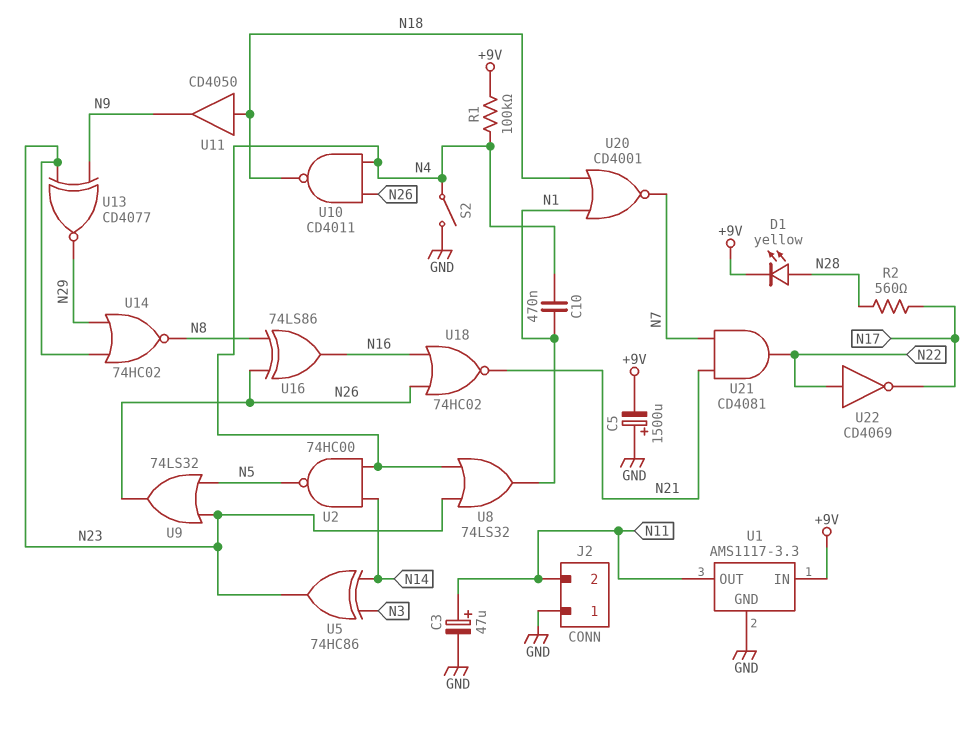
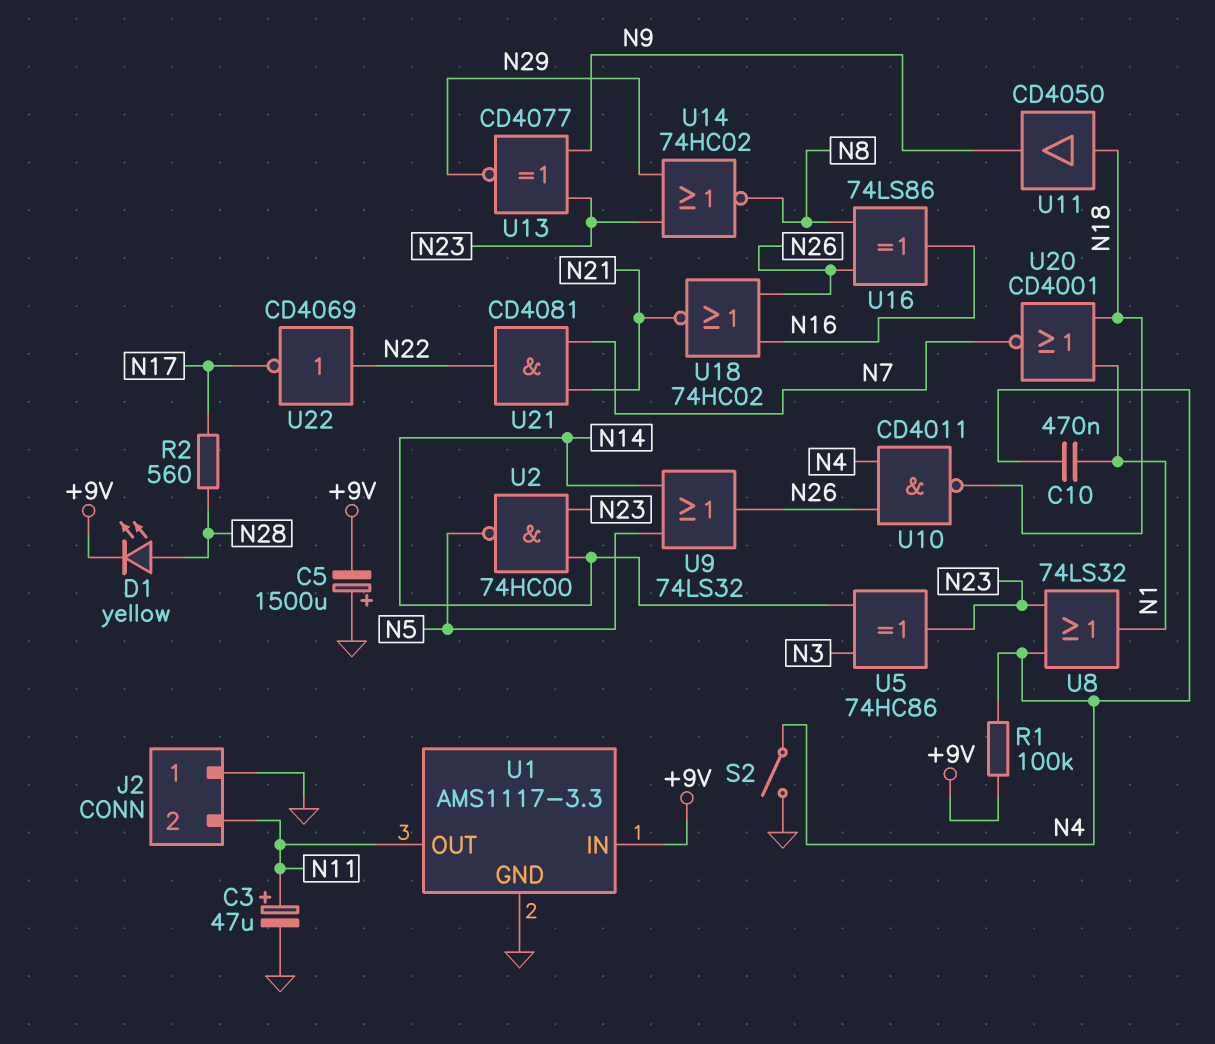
U2: NAND 74HC00 (in N4, in N14, out N5) -> NAND 74HC00 (in N14, in N23, out N5)
U9: OR 74LS32 (in N5, in N23, out N26) -> OR 74LS32 (in N5, in N14, out N26)

